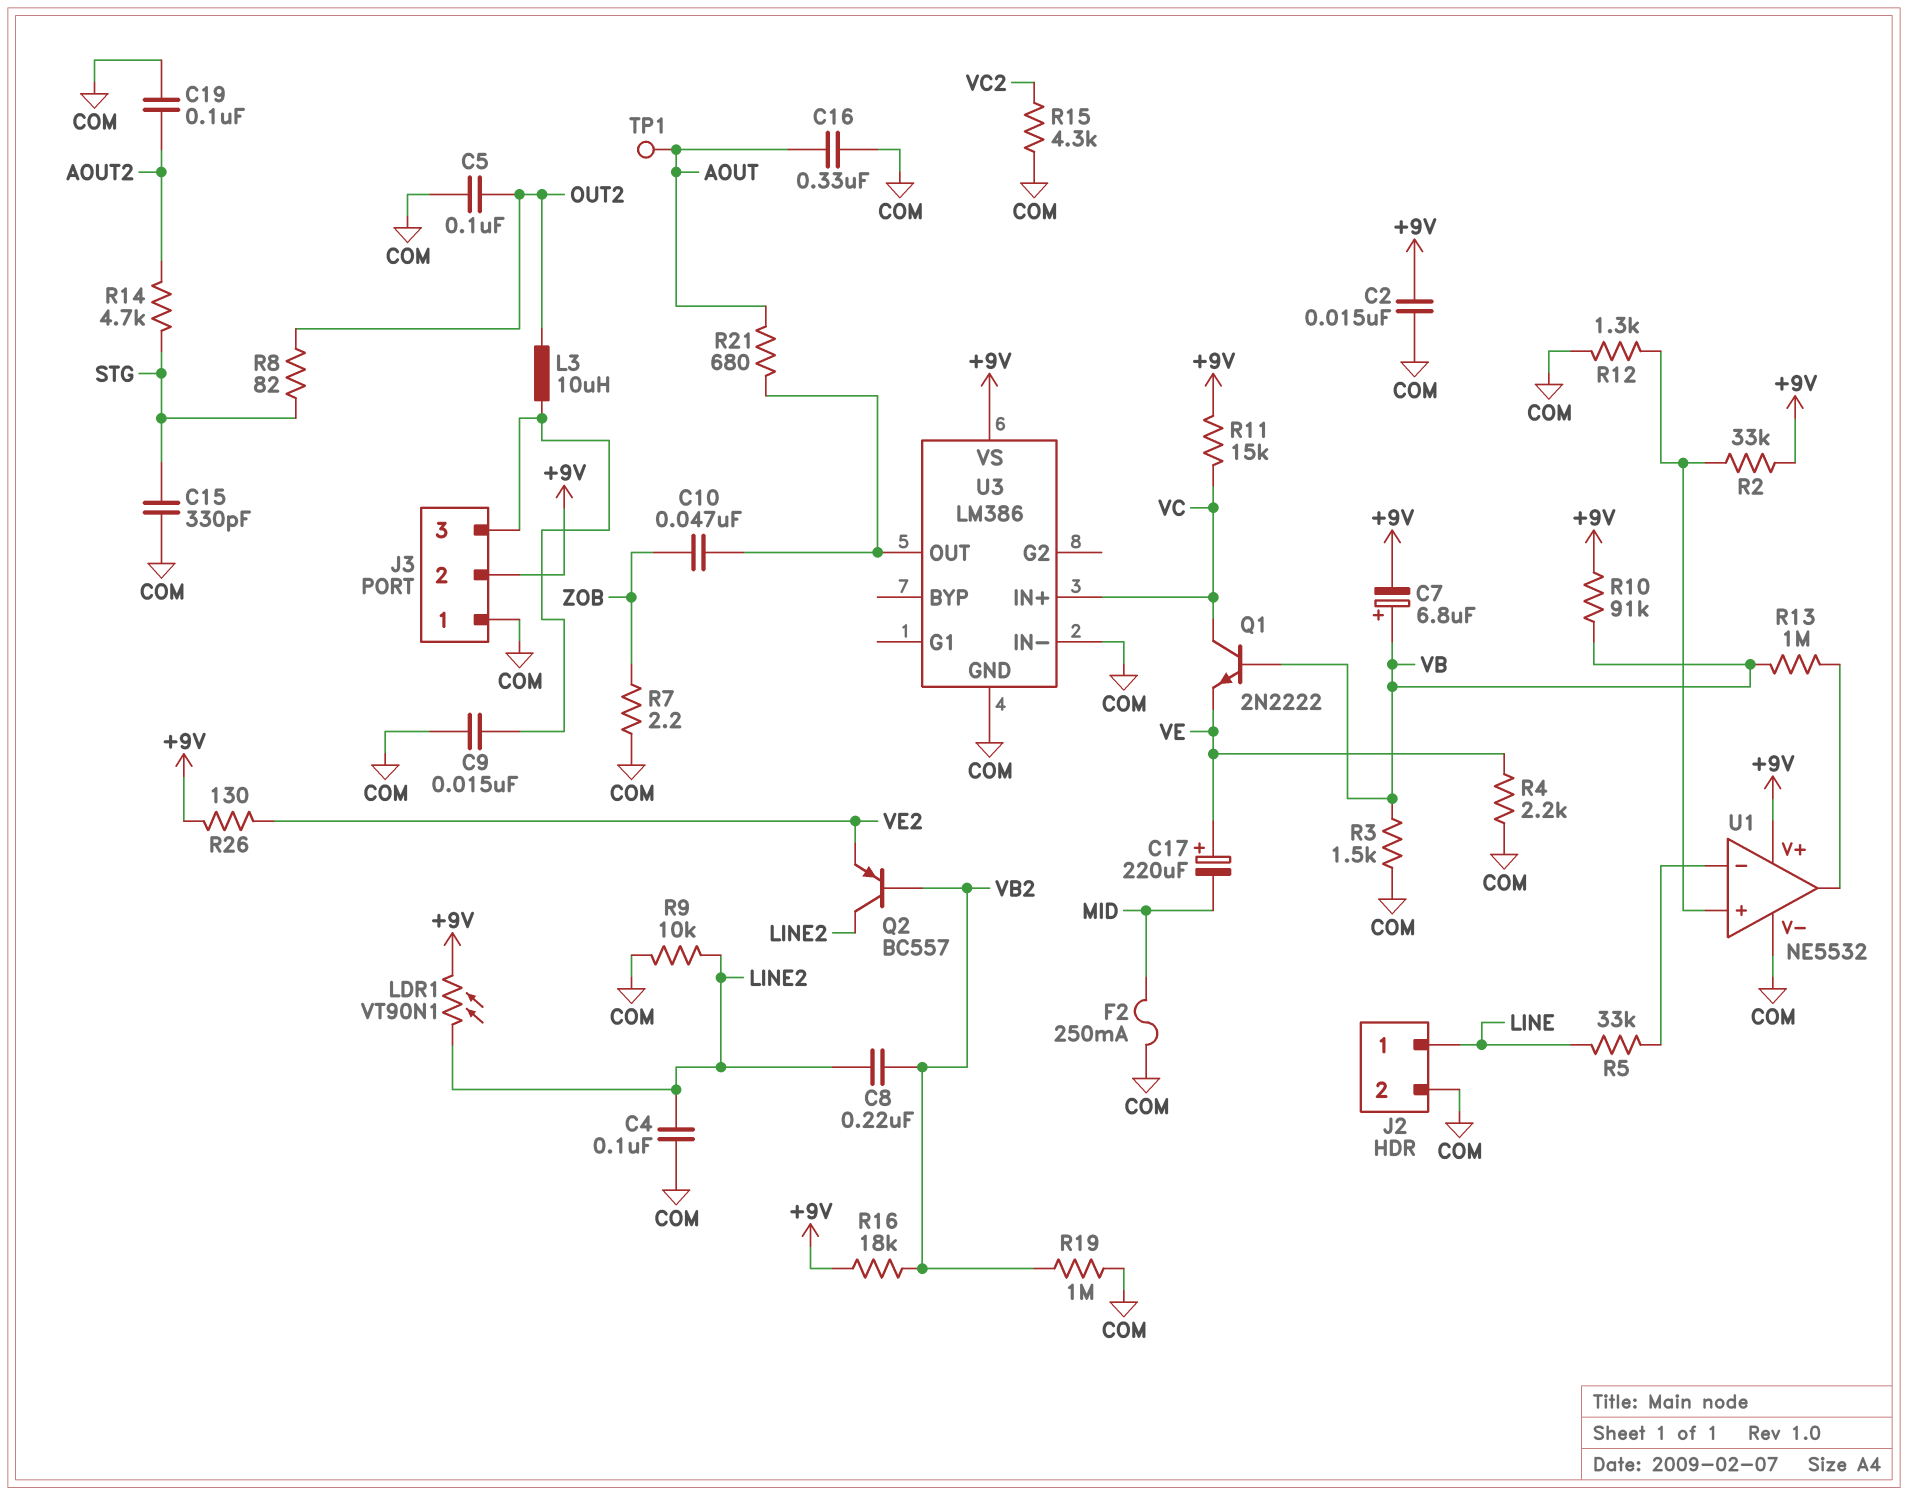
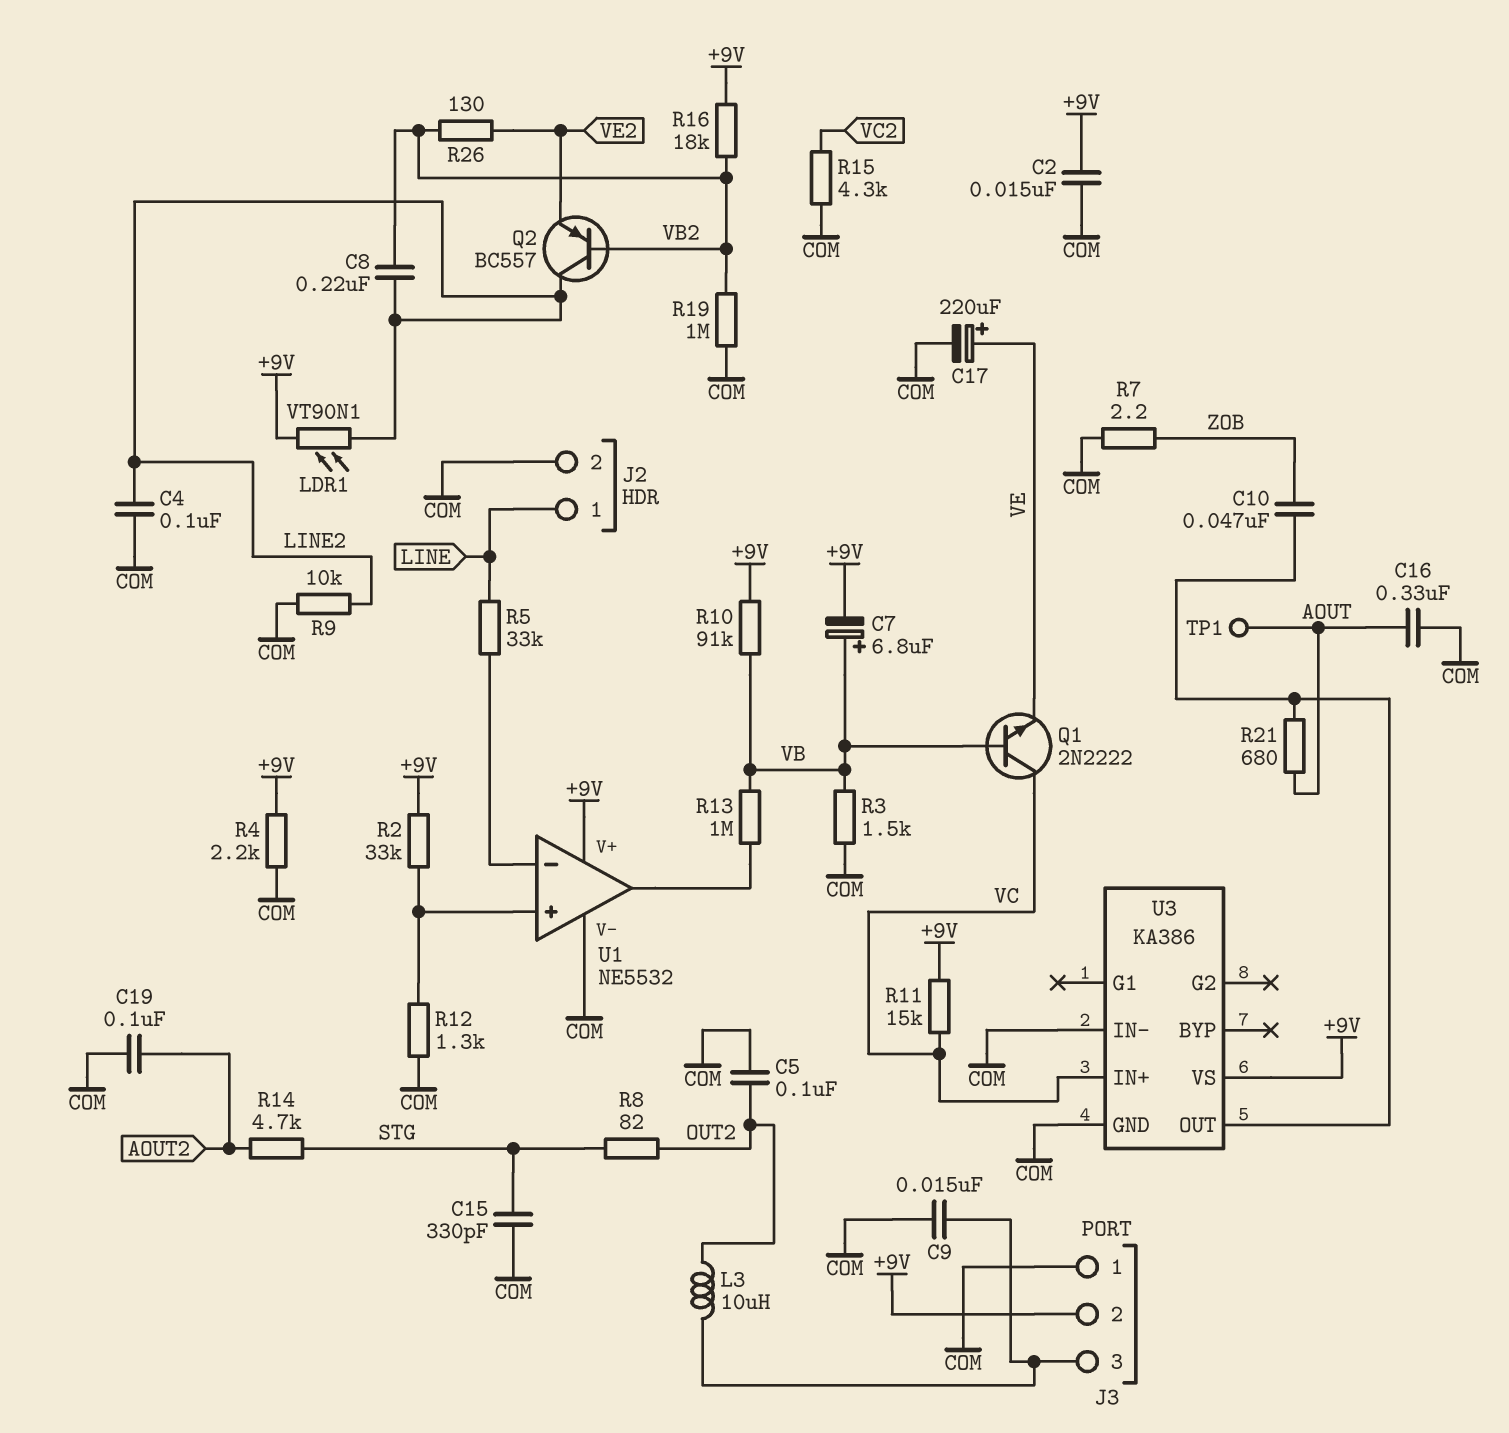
C17: 220uF (plus VE, minus MID) -> 220uF (plus VE, minus COM)
F2: 250mA (COM, MID) -> none
R4: 2.2k (COM, VE) -> 2.2k (+9V, COM)
R26: 130 (+9V, VE2) -> 130 (VB2, VE2)
U3: LM386 -> KA386

